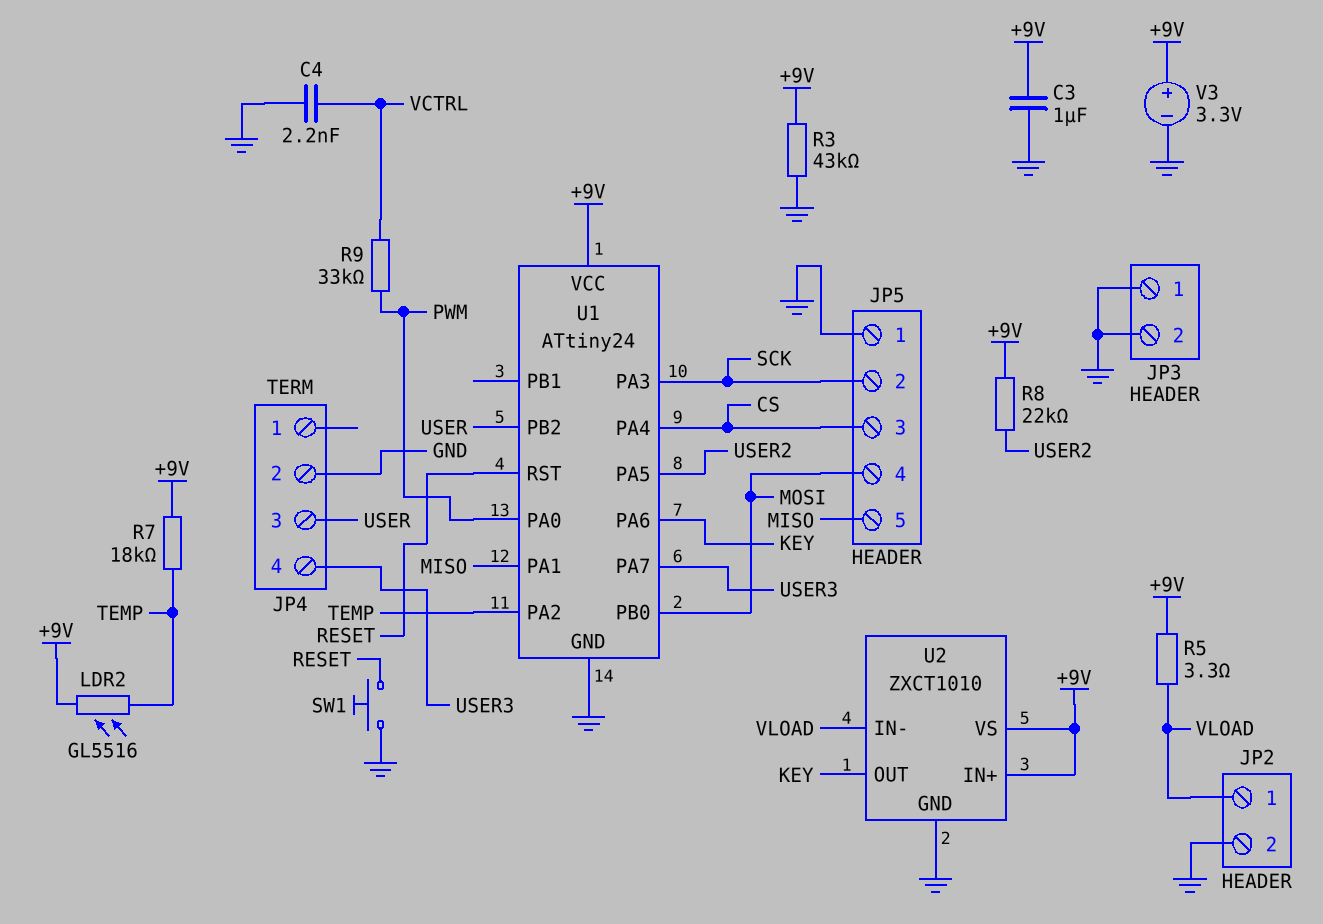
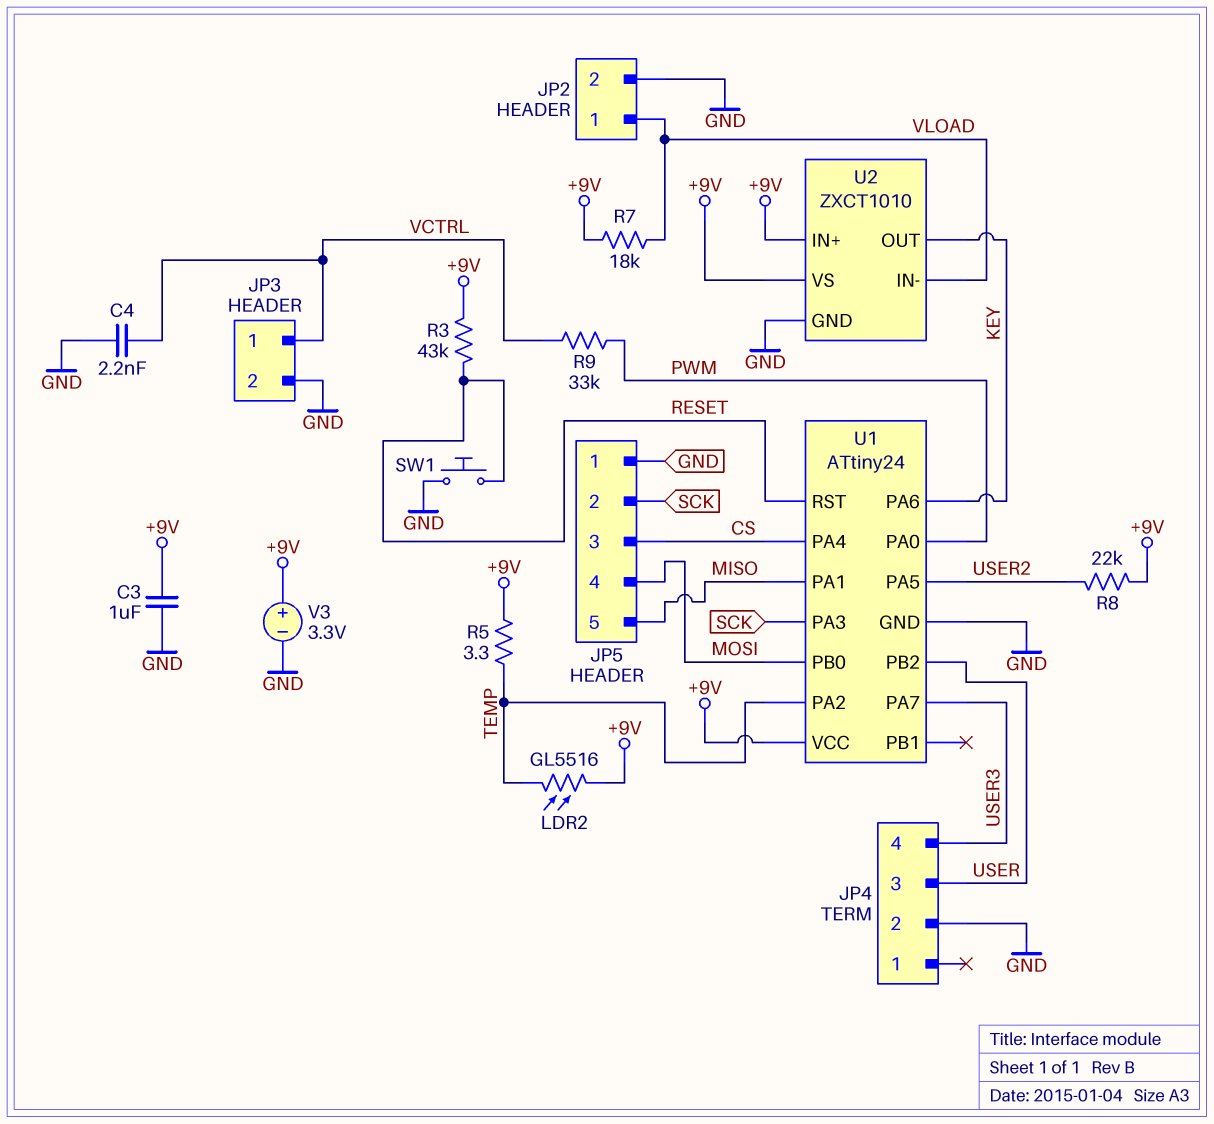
JP3 pin 1: GND -> VCTRL
R3: 43k (+9V, GND) -> 43k (+9V, RESET)
R5: 3.3 (+9V, VLOAD) -> 3.3 (+9V, TEMP)
R7: 18k (+9V, TEMP) -> 18k (+9V, VLOAD)

